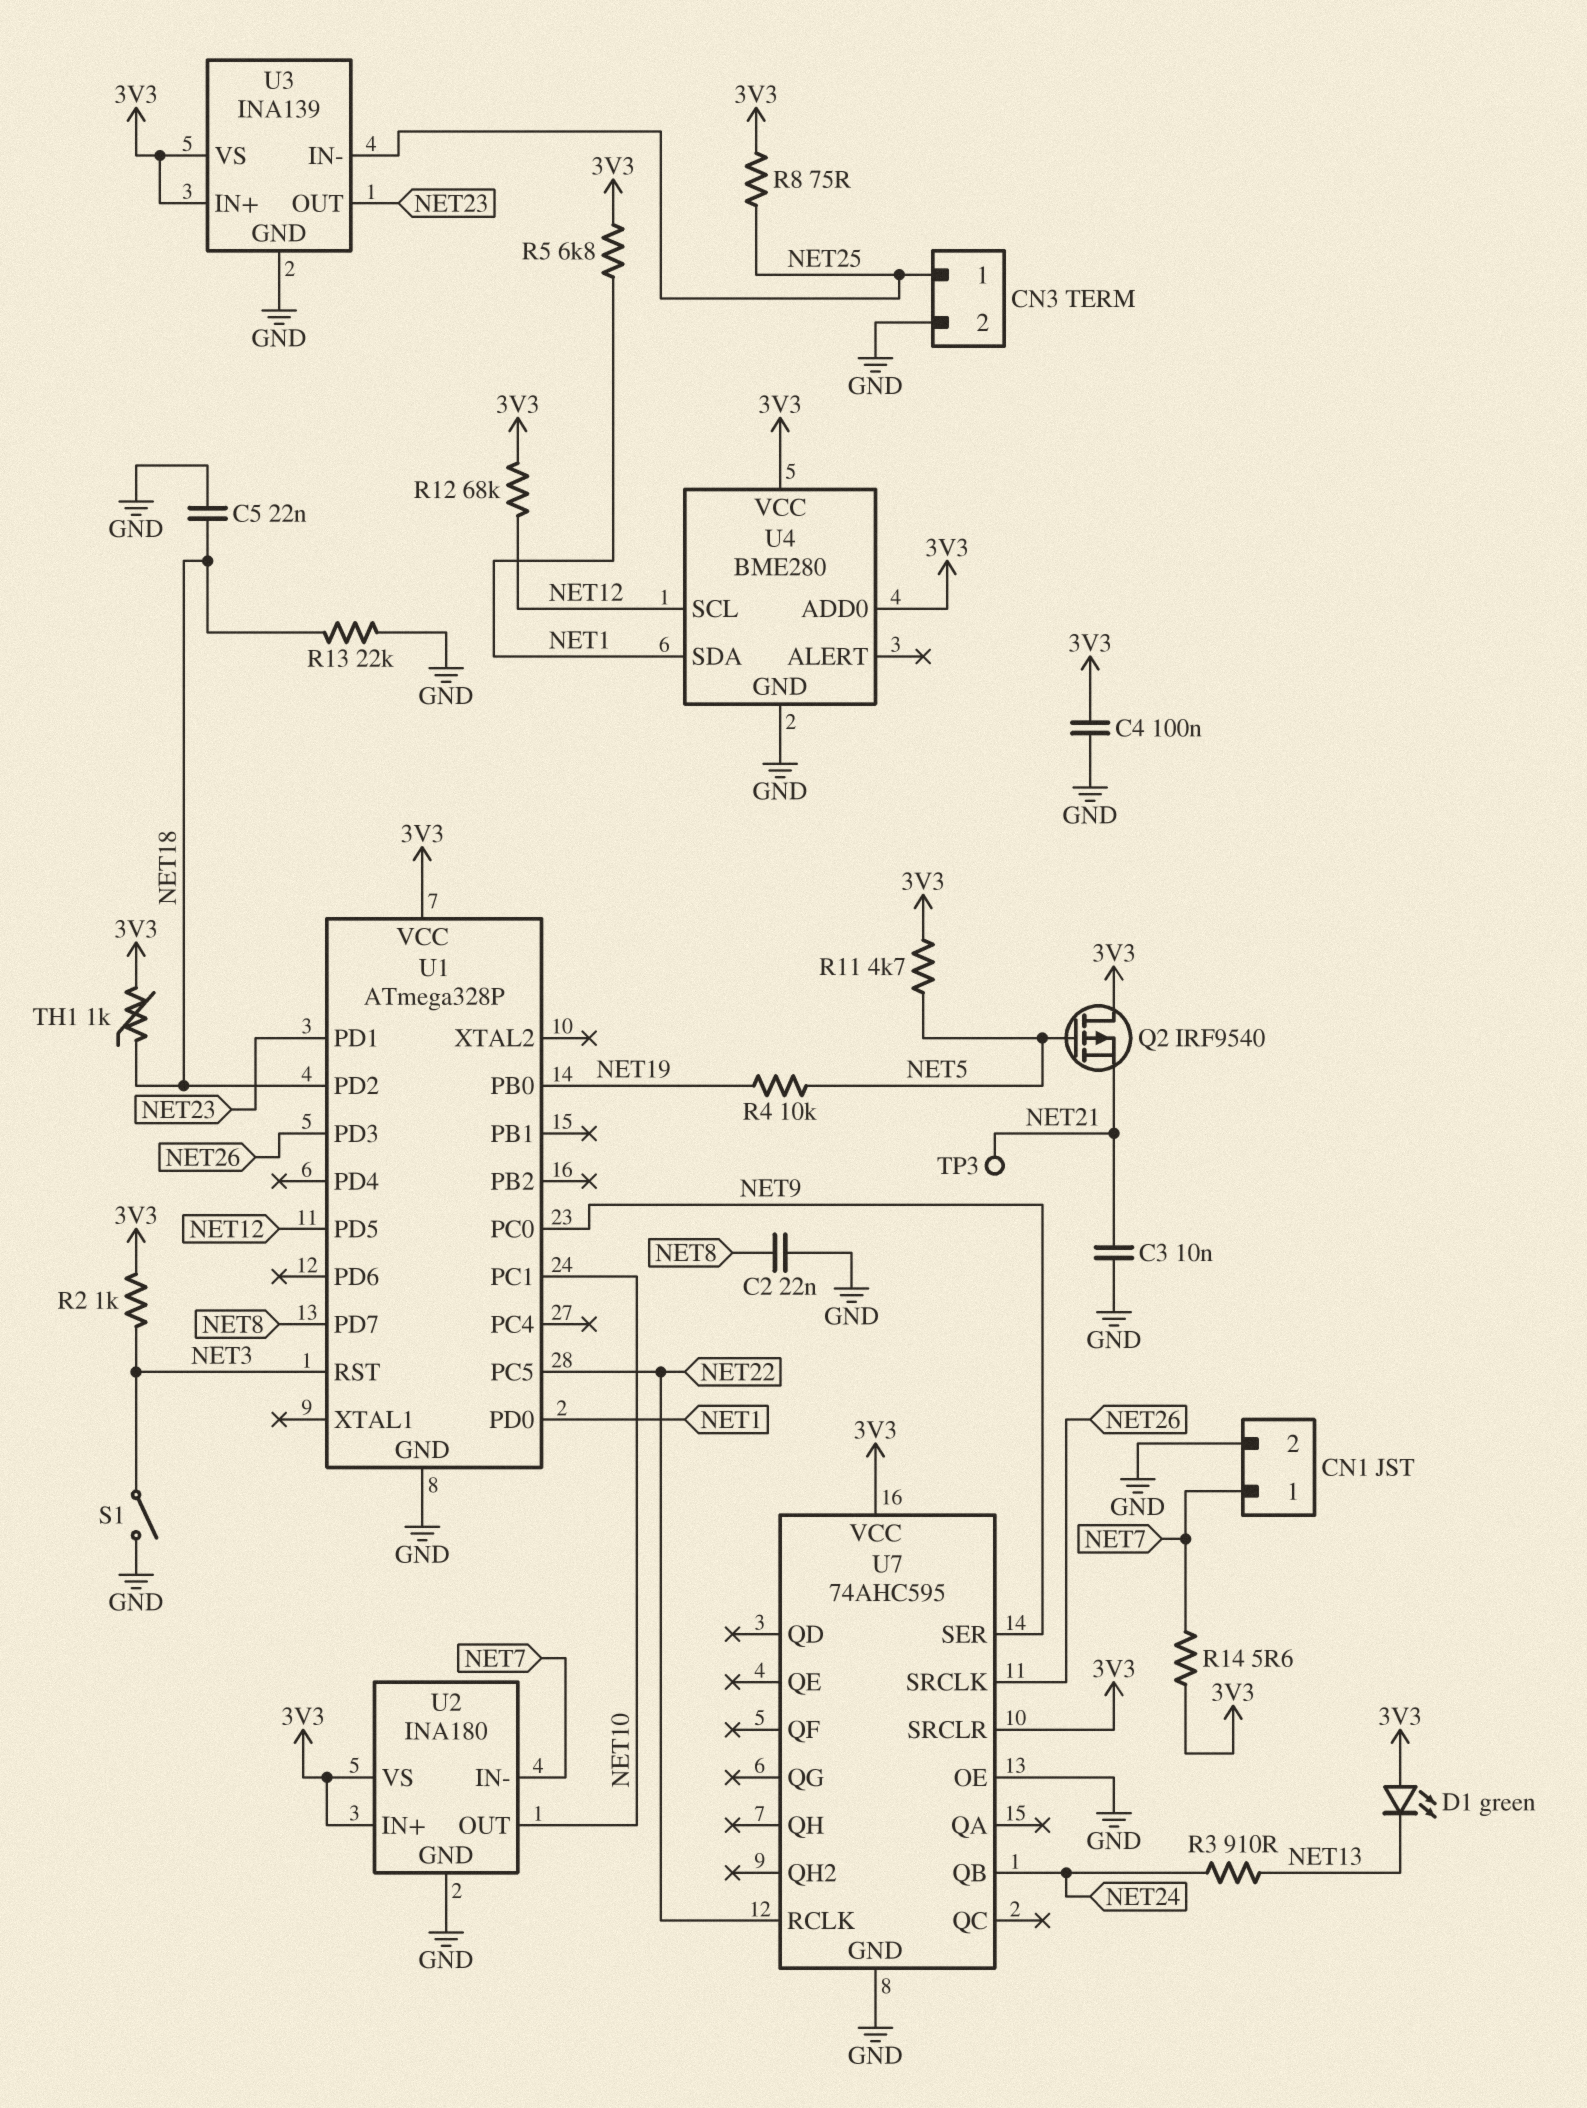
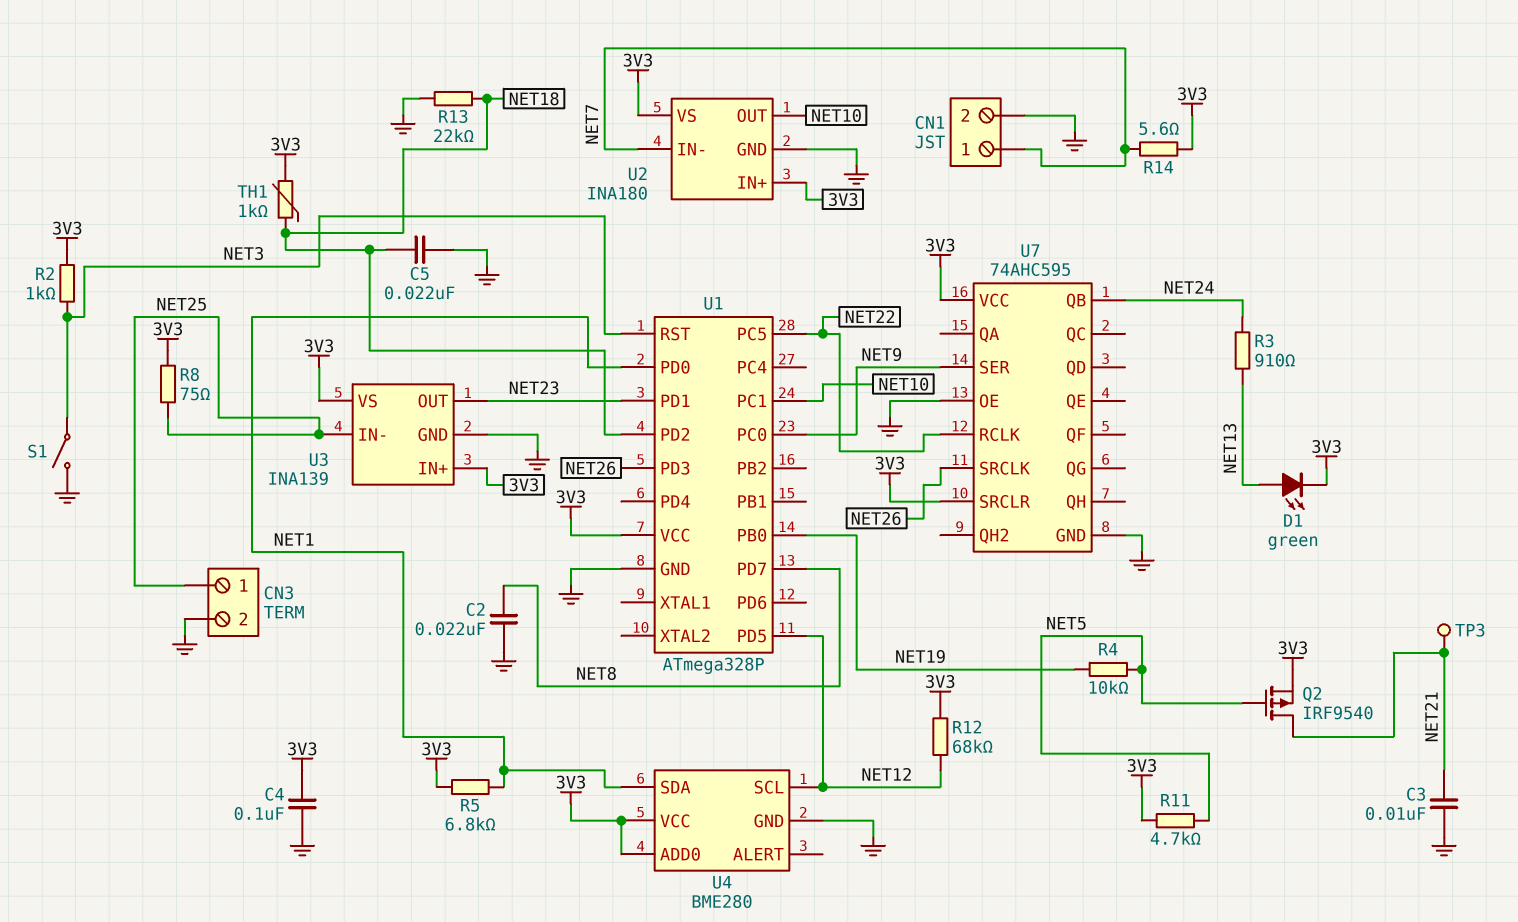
D1: LED green (A 3V3, K NET13) -> LED green (A NET13, K 3V3)
Q2: PMOS IRF9540 (G NET5, D 3V3, S NET21) -> PMOS IRF9540 (G NET5, D NET21, S 3V3)

